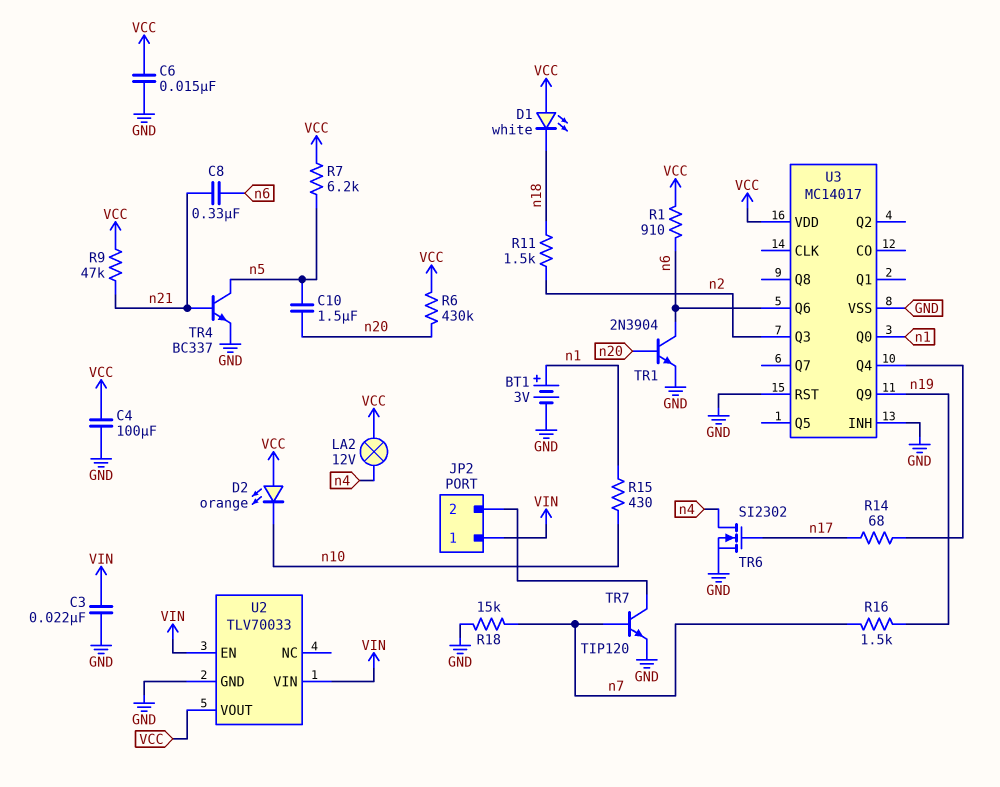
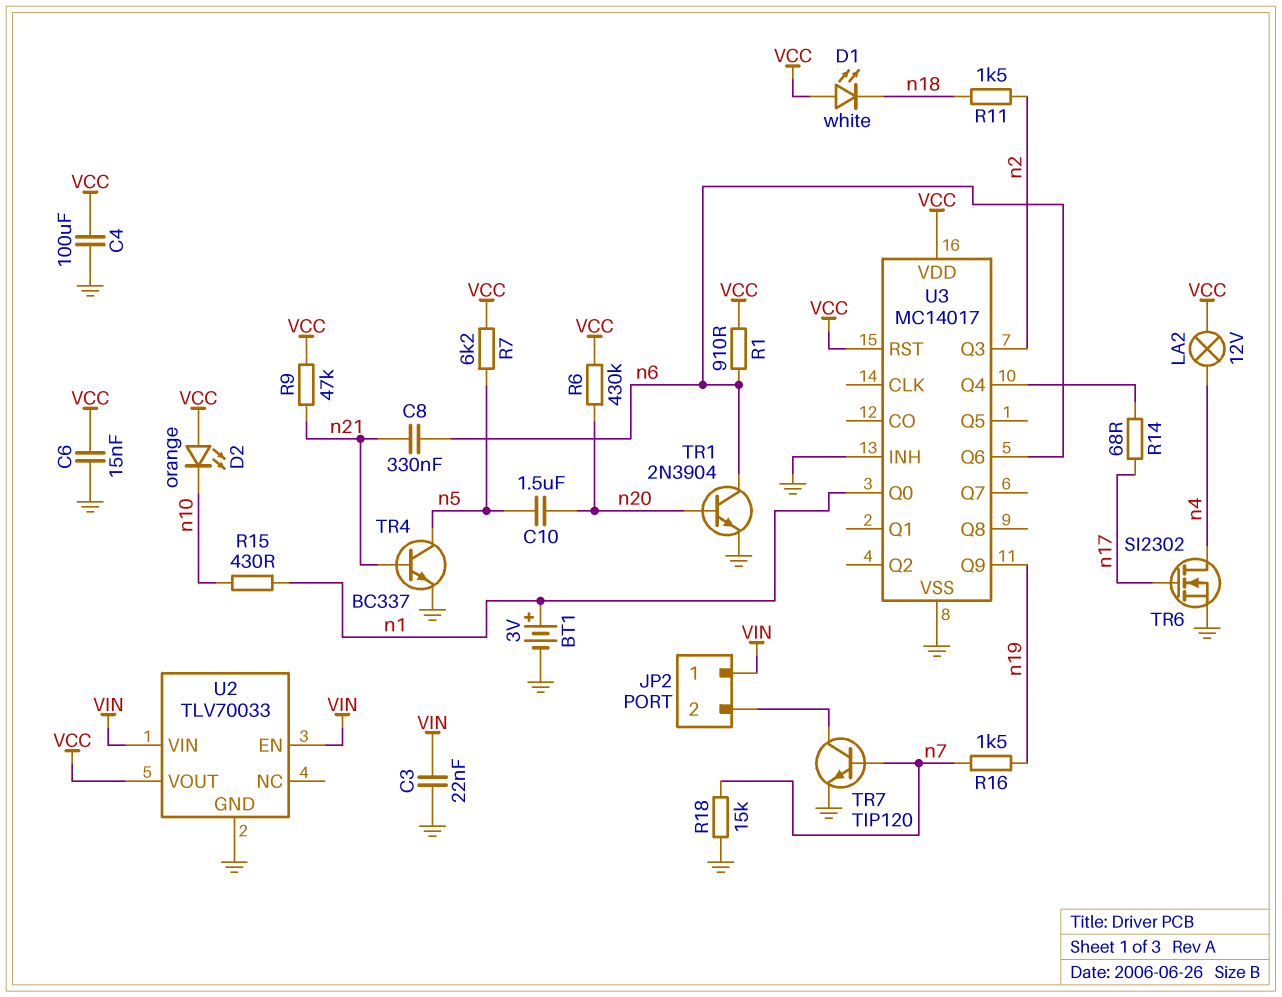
U3 pin RST: GND -> VCC

